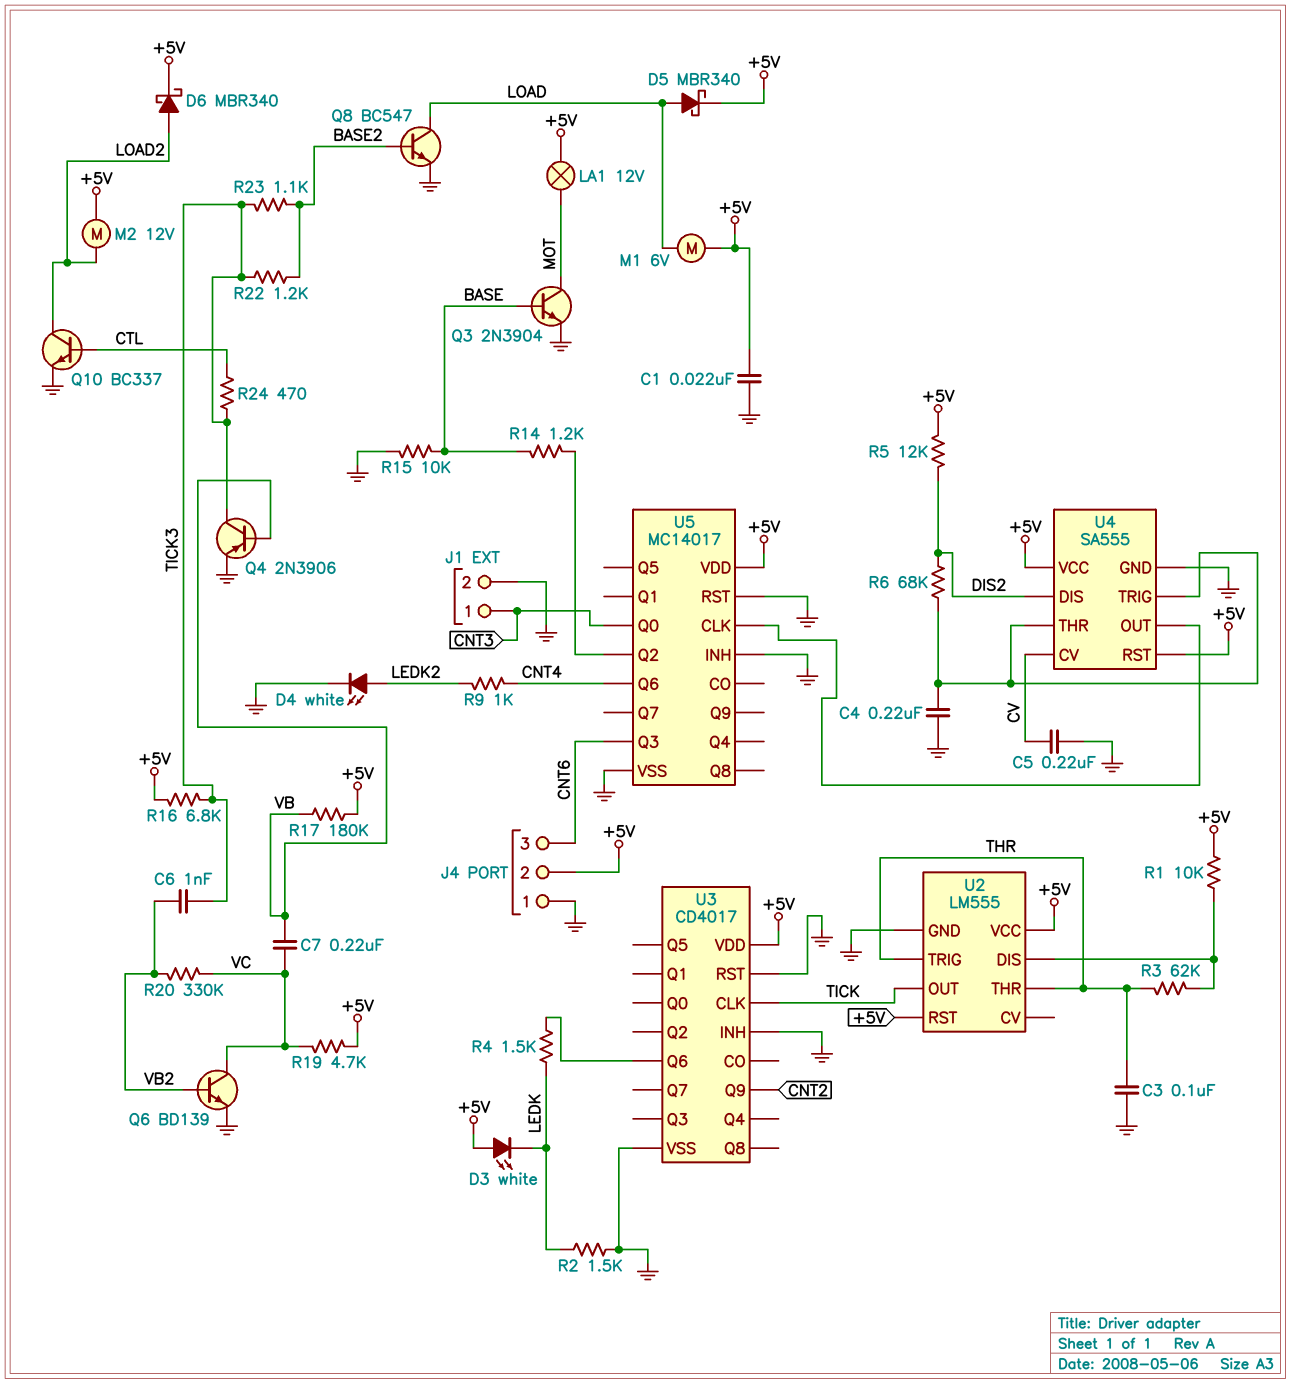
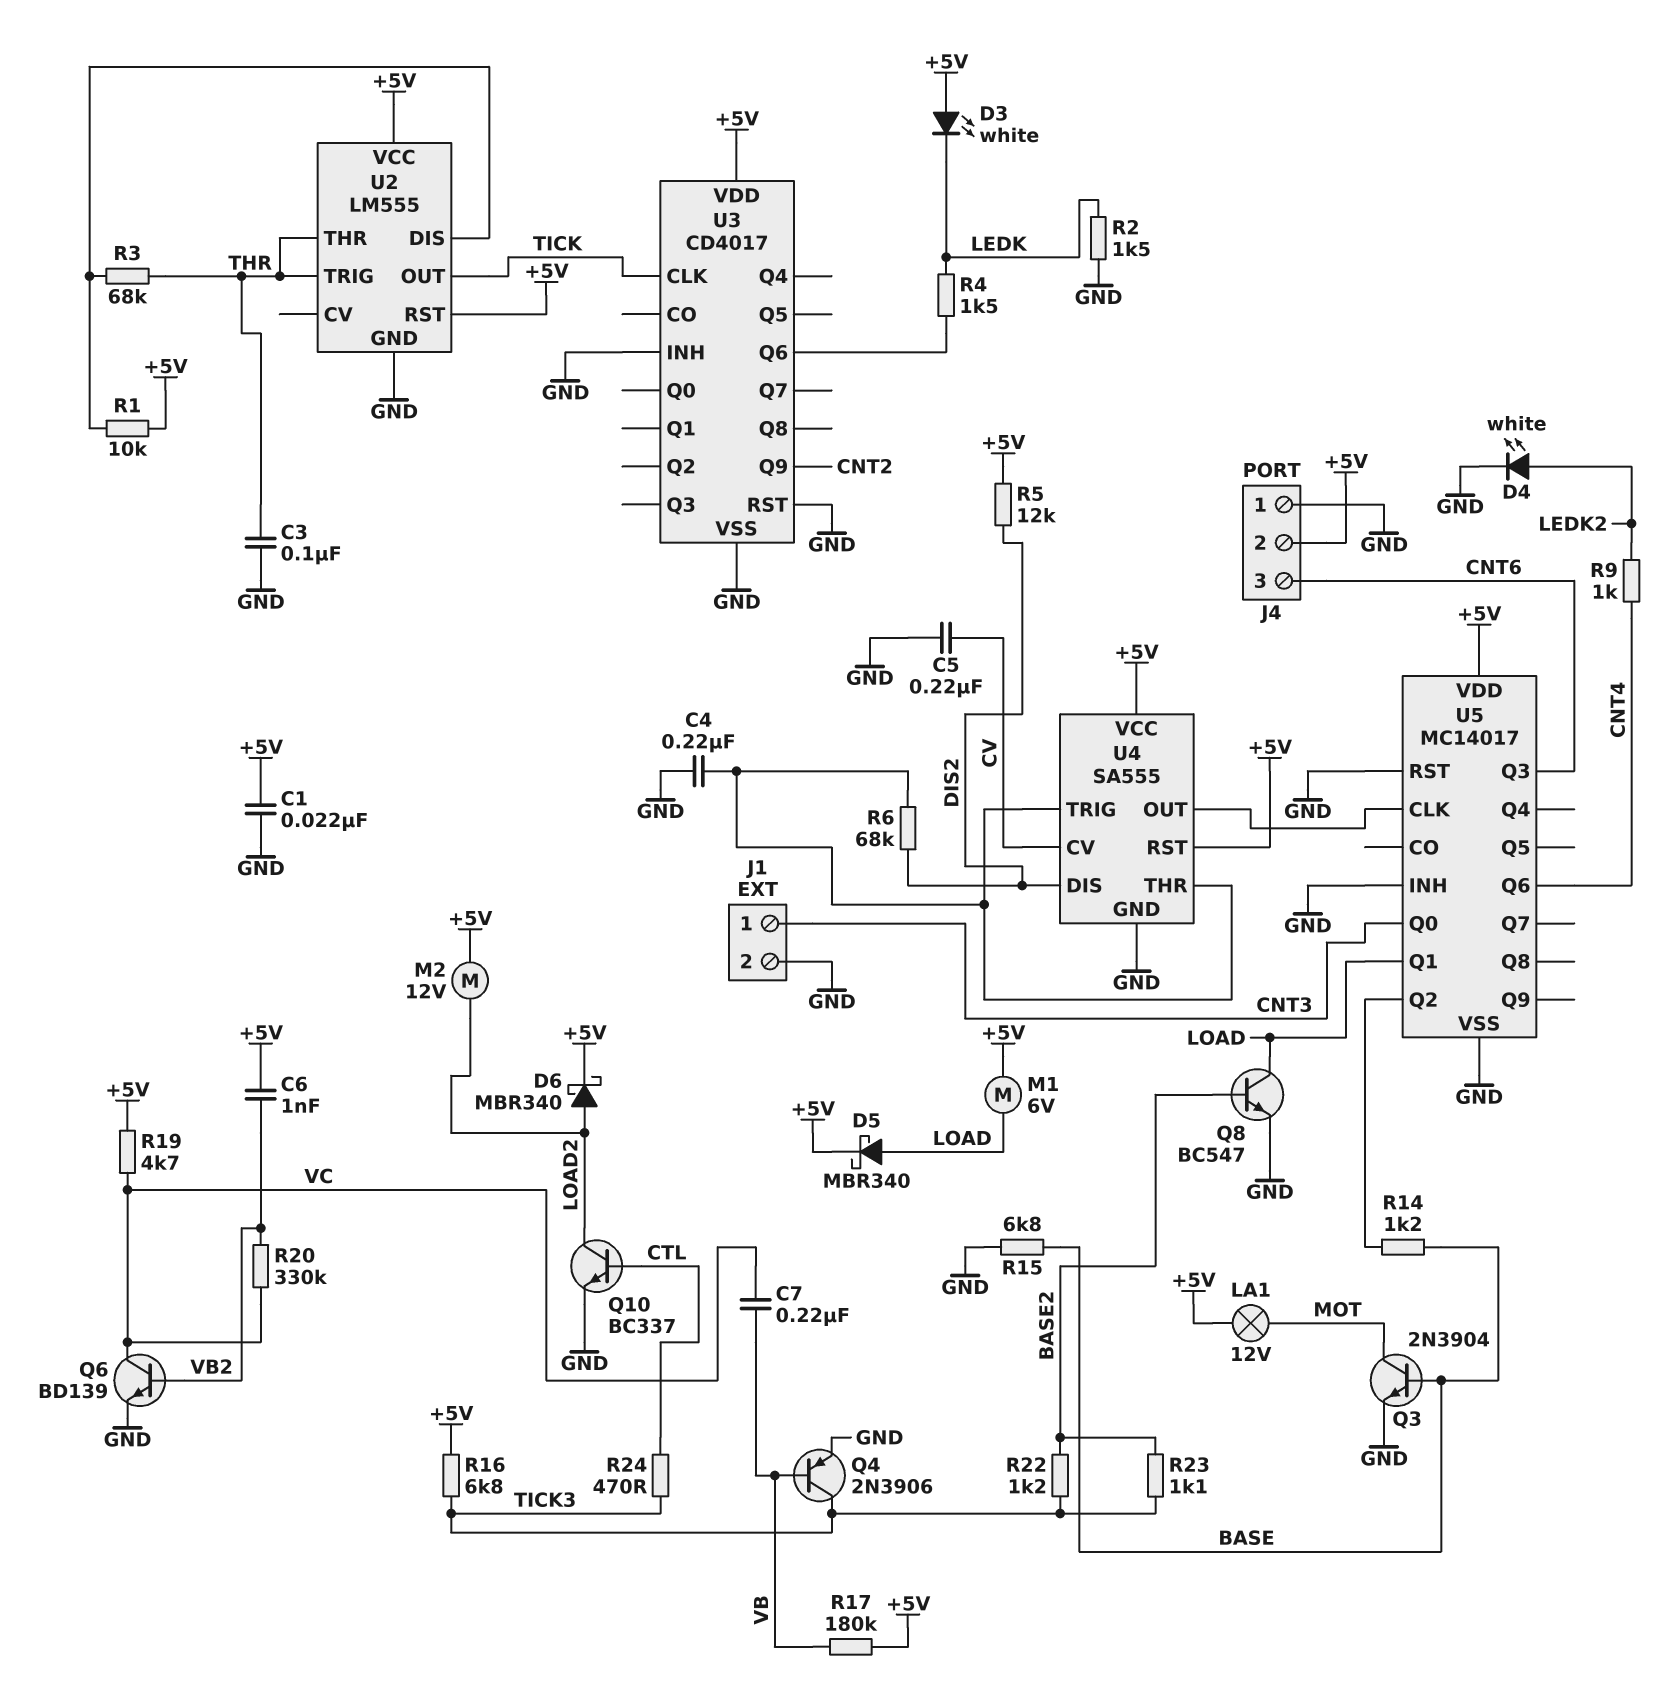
C6: 1nF (TICK3, VB2) -> 1nF (+5V, VB2)
R3: 62k (THR, U2/DIS) -> 68k (THR, U2/DIS)
R15: 10k (BASE, GND) -> 6.8k (BASE, GND)
U5 pin Q1: none -> LOAD

